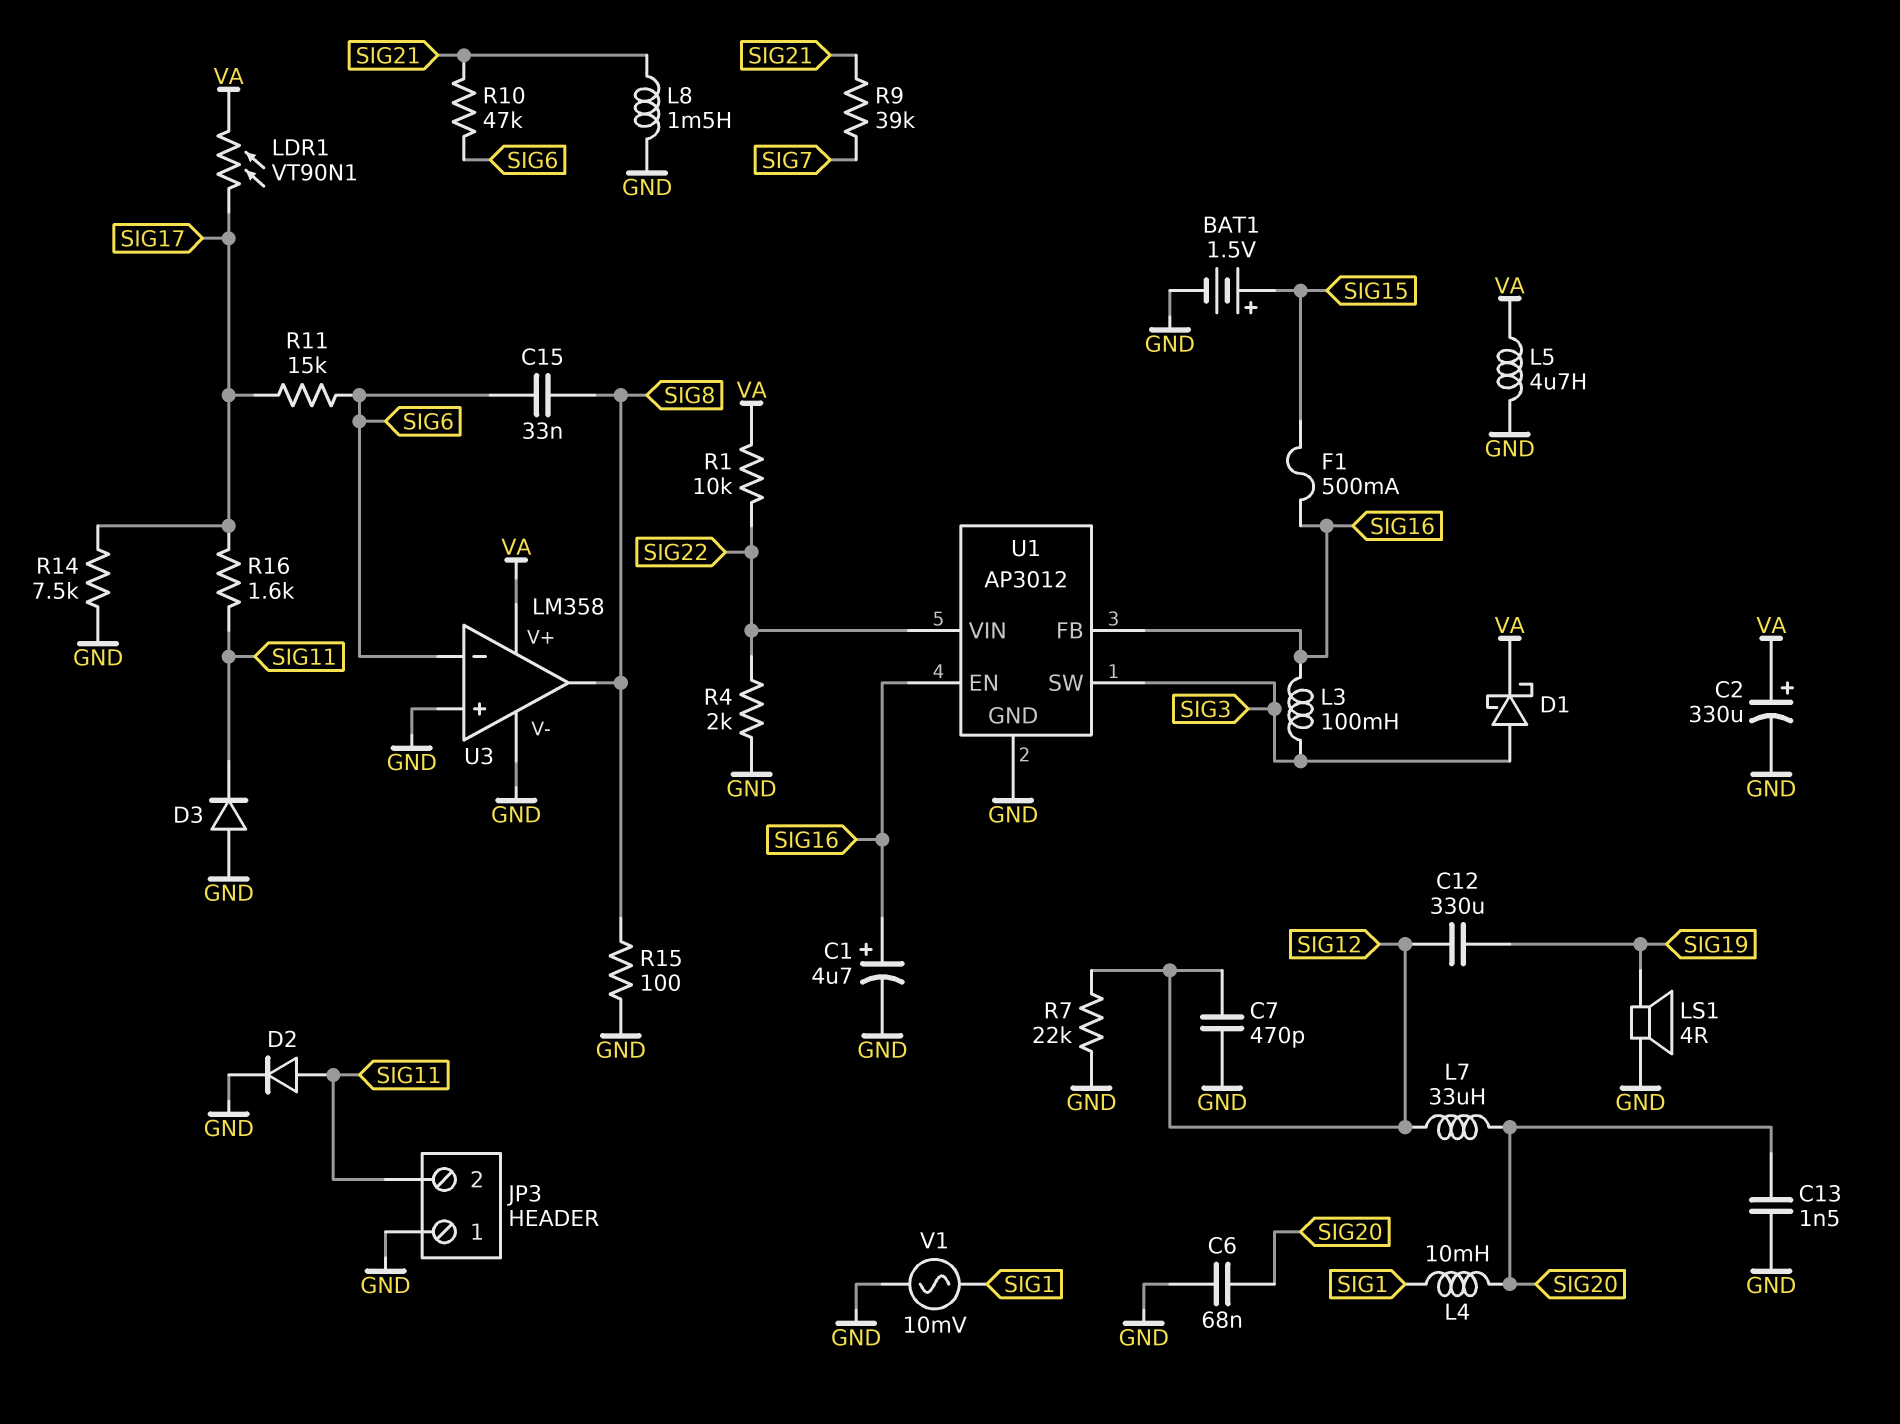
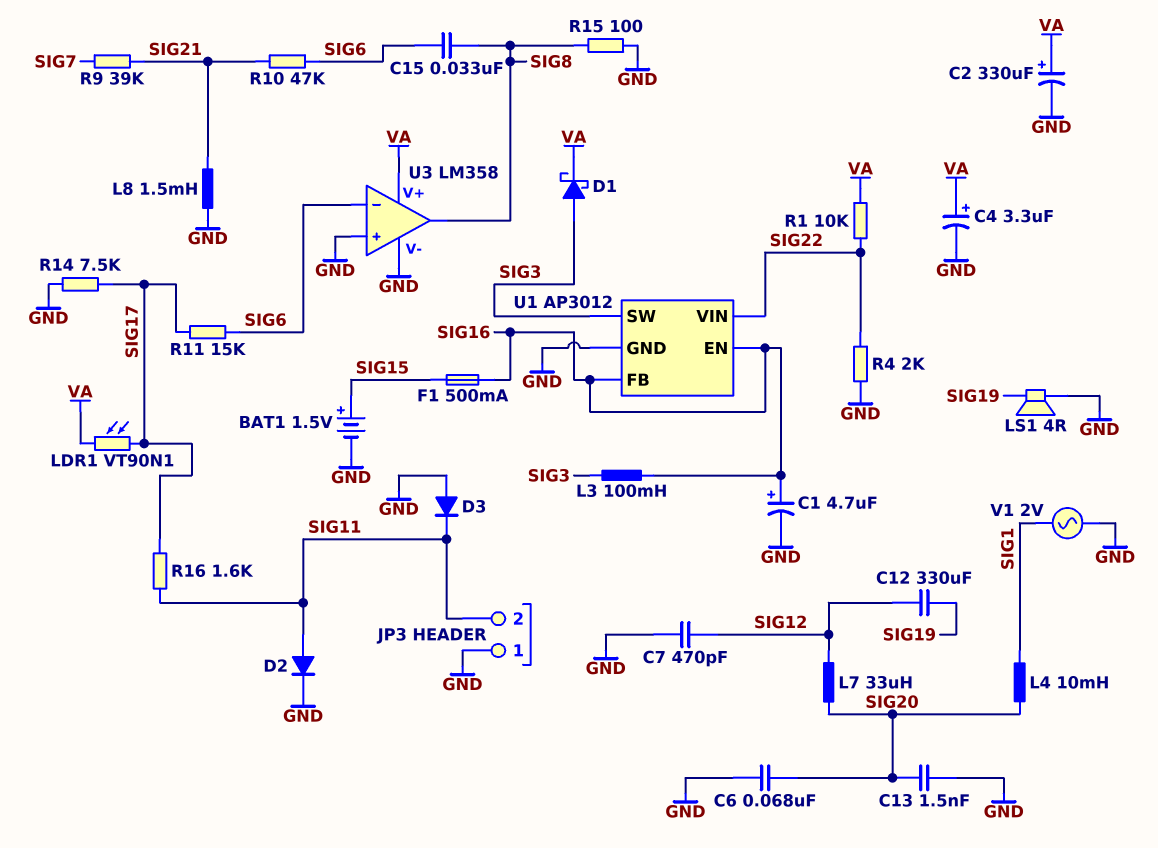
C4: none -> 3.3uF (plus VA, minus GND)
L5: 4.7uH (GND, VA) -> none
R7: 22k (GND, SIG12) -> none
V1: AC 10mV (GND, SIG1) -> AC 2V (GND, SIG1)

